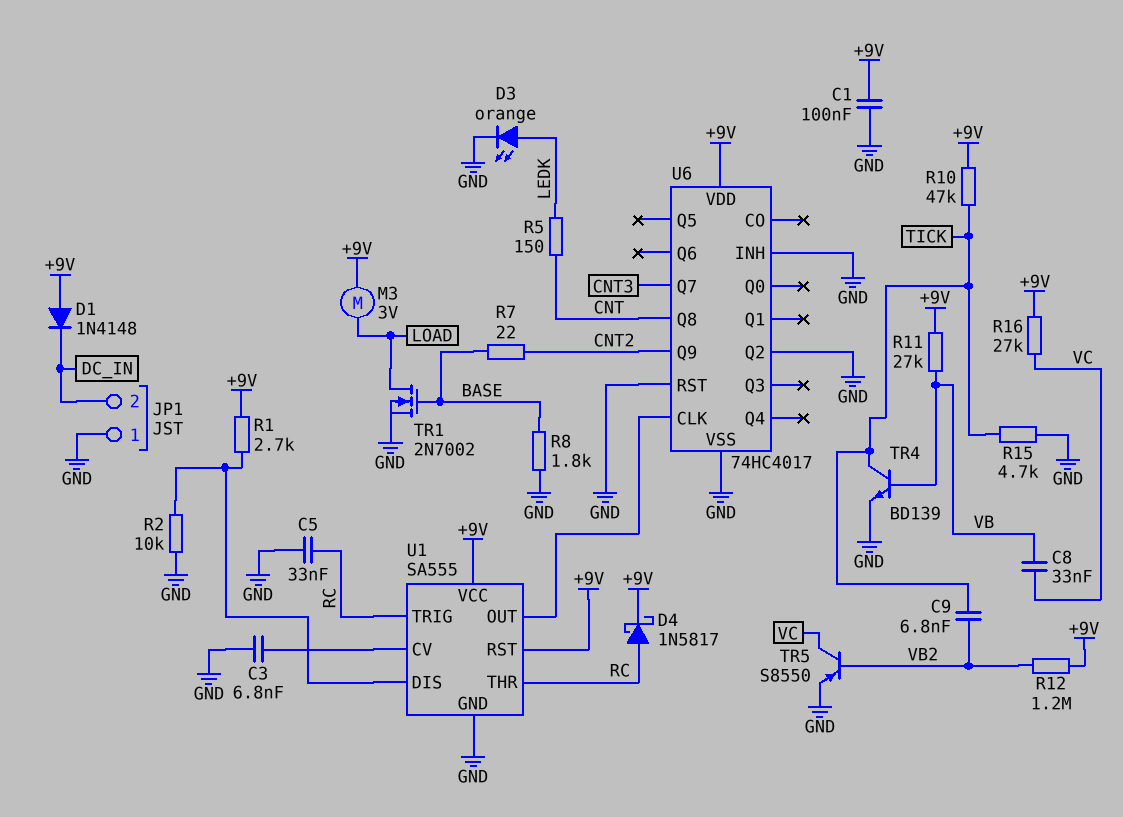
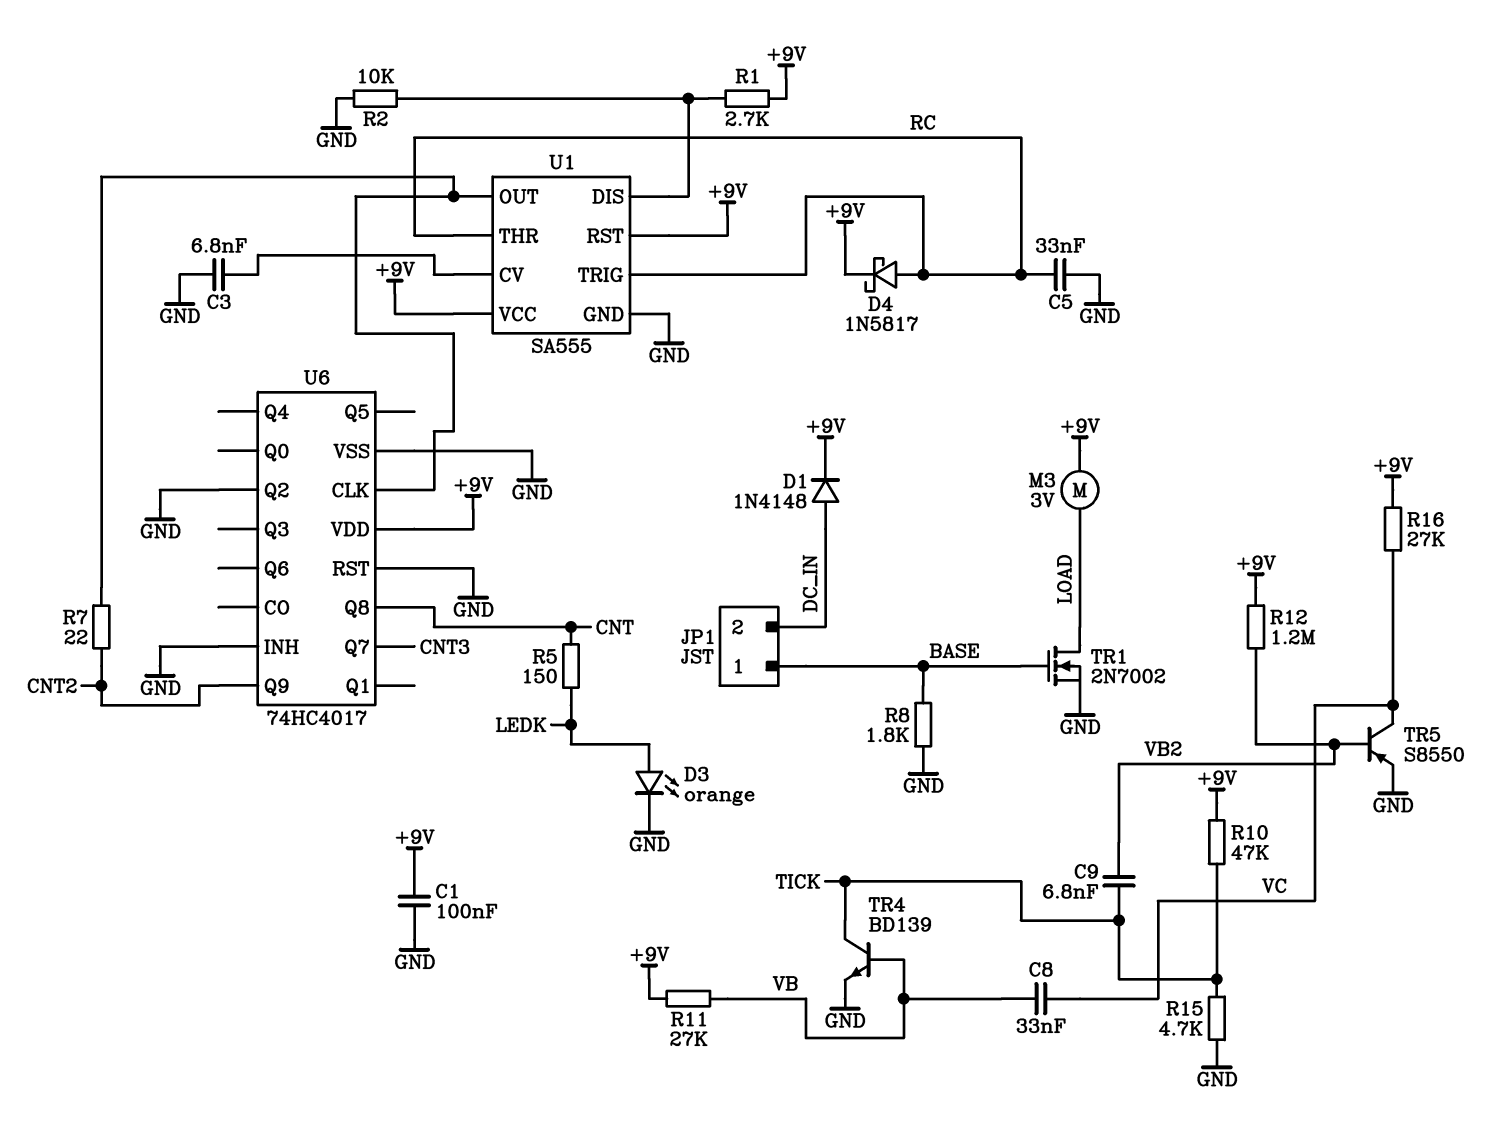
D1: diode 1N4148 (A +9V, K DC_IN) -> diode 1N4148 (A DC_IN, K +9V)
JP1 pin 1: GND -> BASE
R7: 22 (BASE, CNT2) -> 22 (CNT2, U1/OUT)

